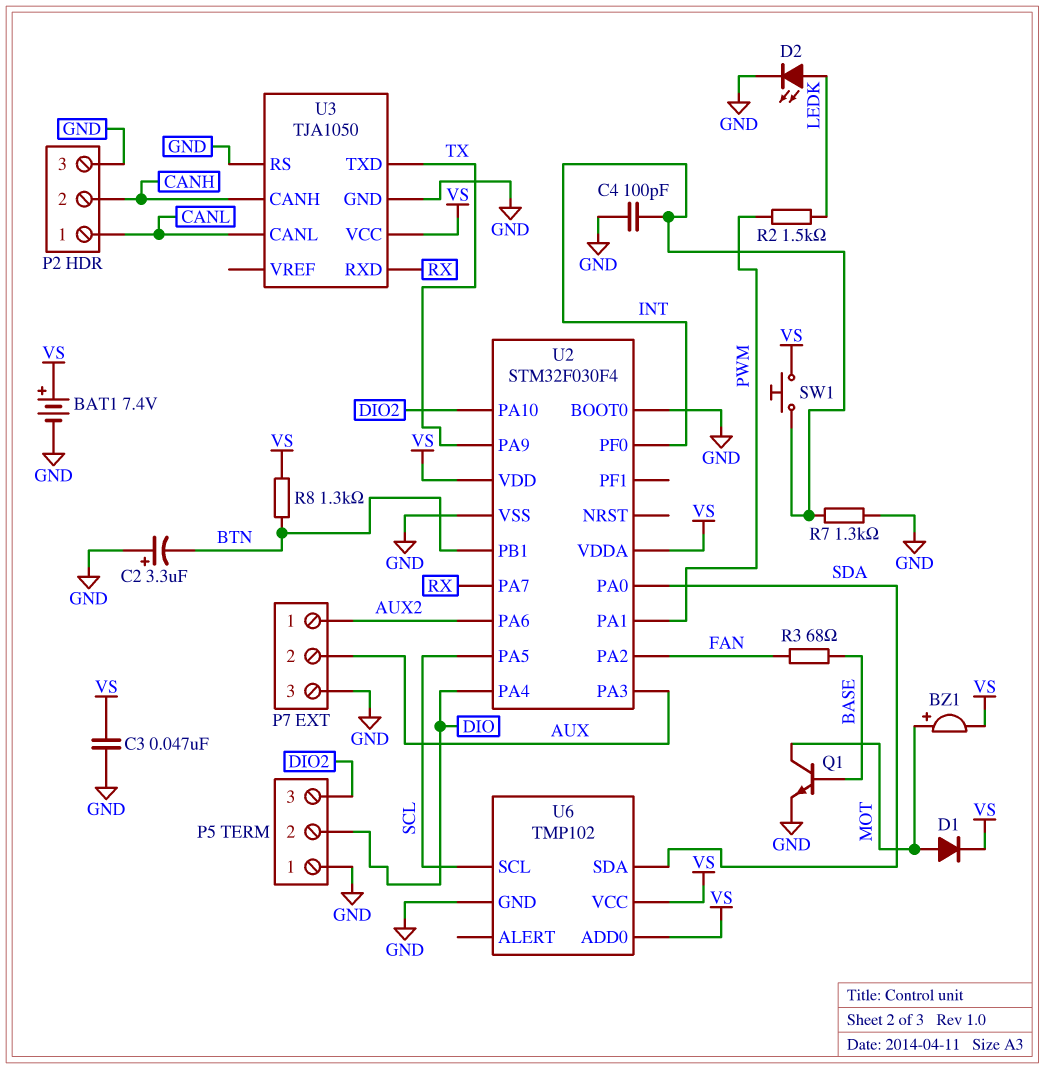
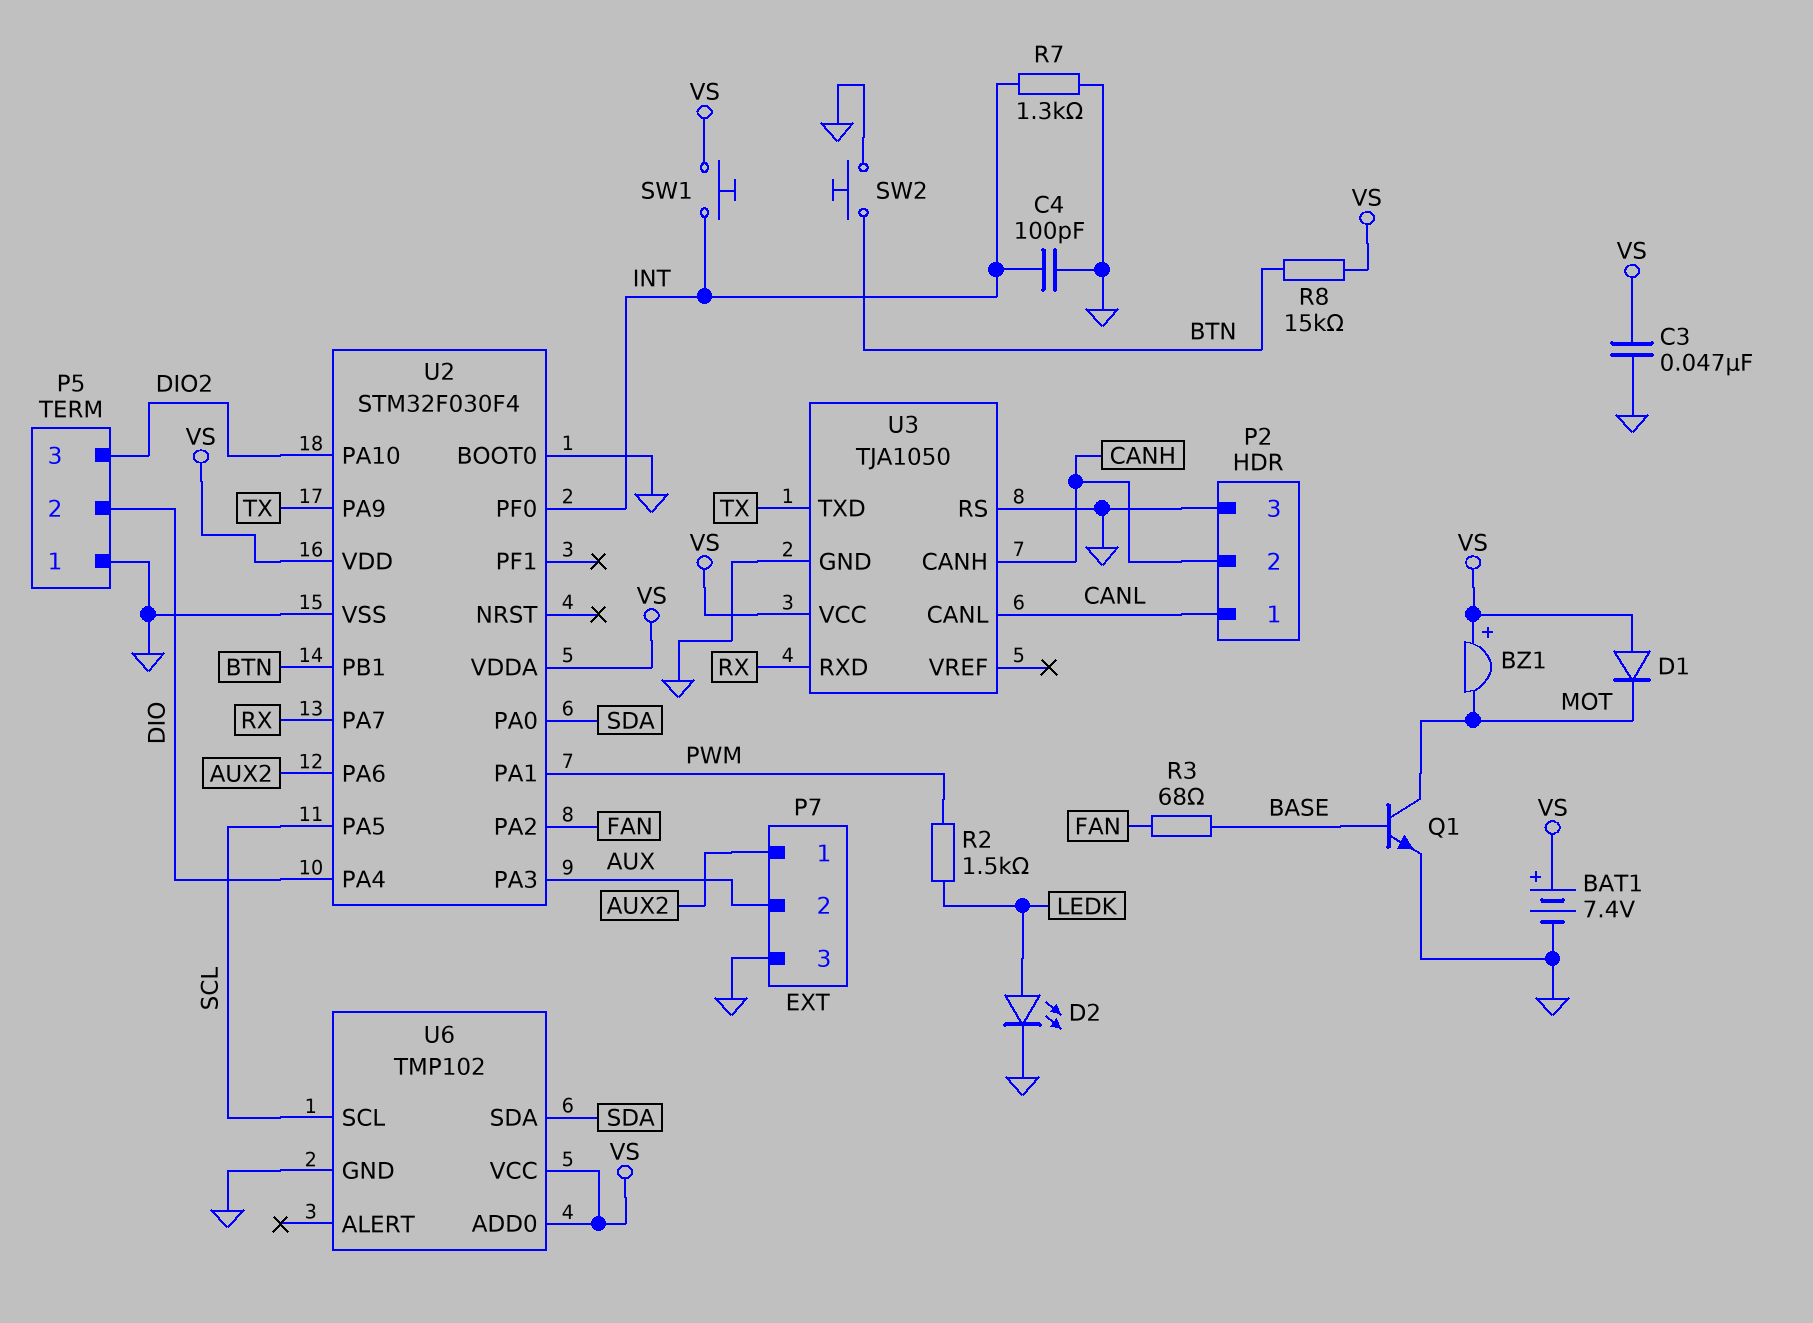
BZ1: buzzer (plus MOT, minus VS) -> buzzer (plus VS, minus MOT)
C2: 3.3uF (plus GND, minus BTN) -> none
D1: diode (A MOT, K VS) -> diode (A VS, K MOT)
R8: 1.3k (BTN, VS) -> 15k (BTN, VS)
SW2: none -> button (BTN, GND)

